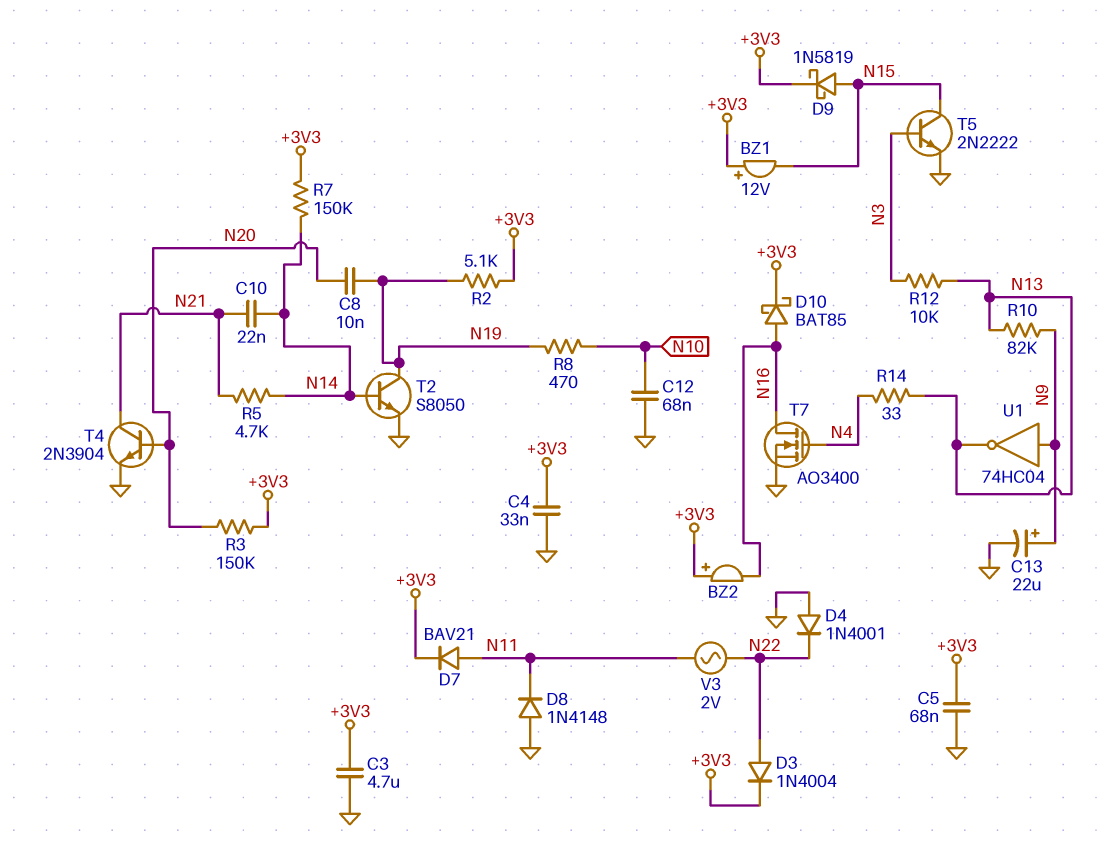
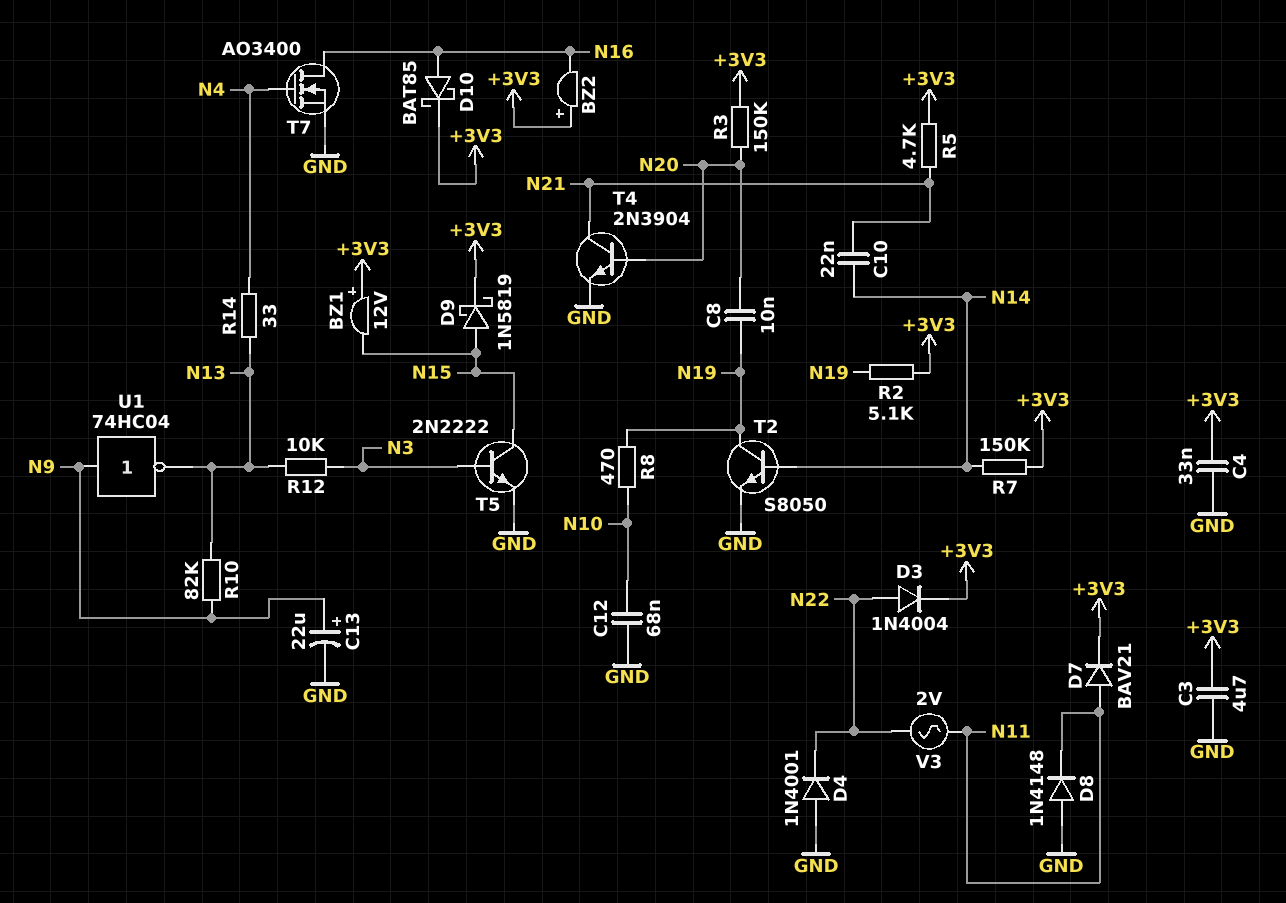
C5: 68nF (+3V3, GND) -> none
R5: 4.7k (N14, N21) -> 4.7k (+3V3, N21)

